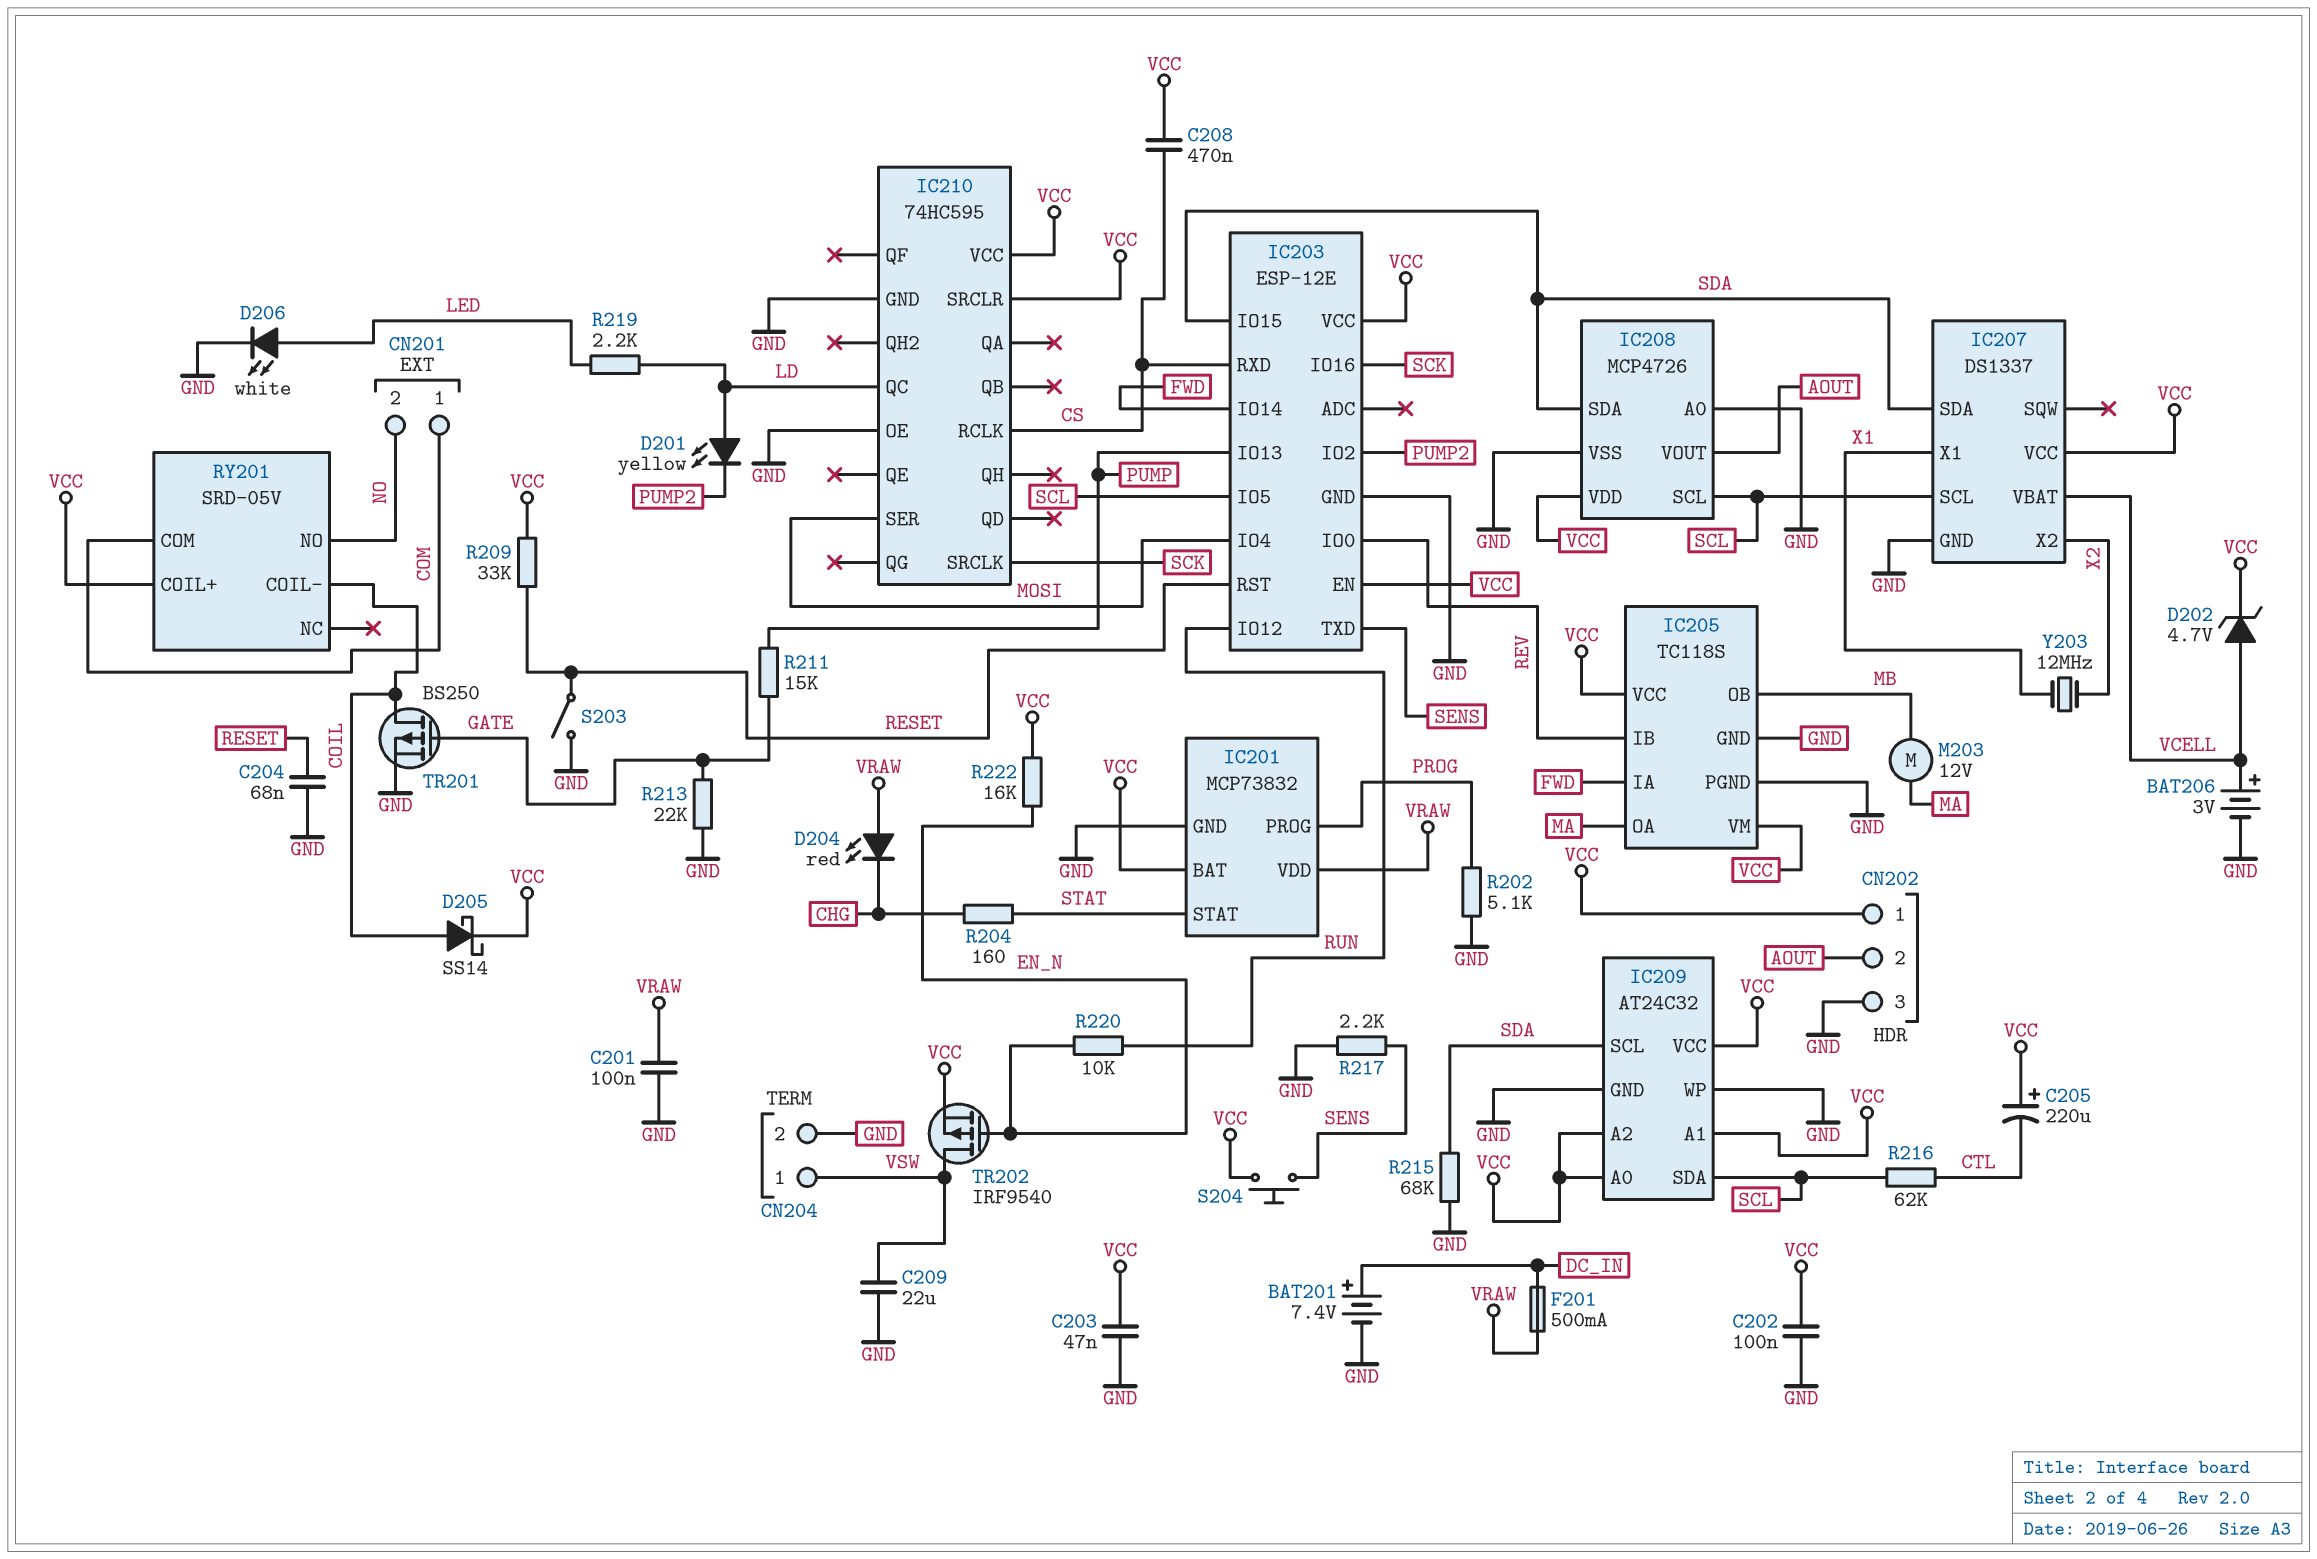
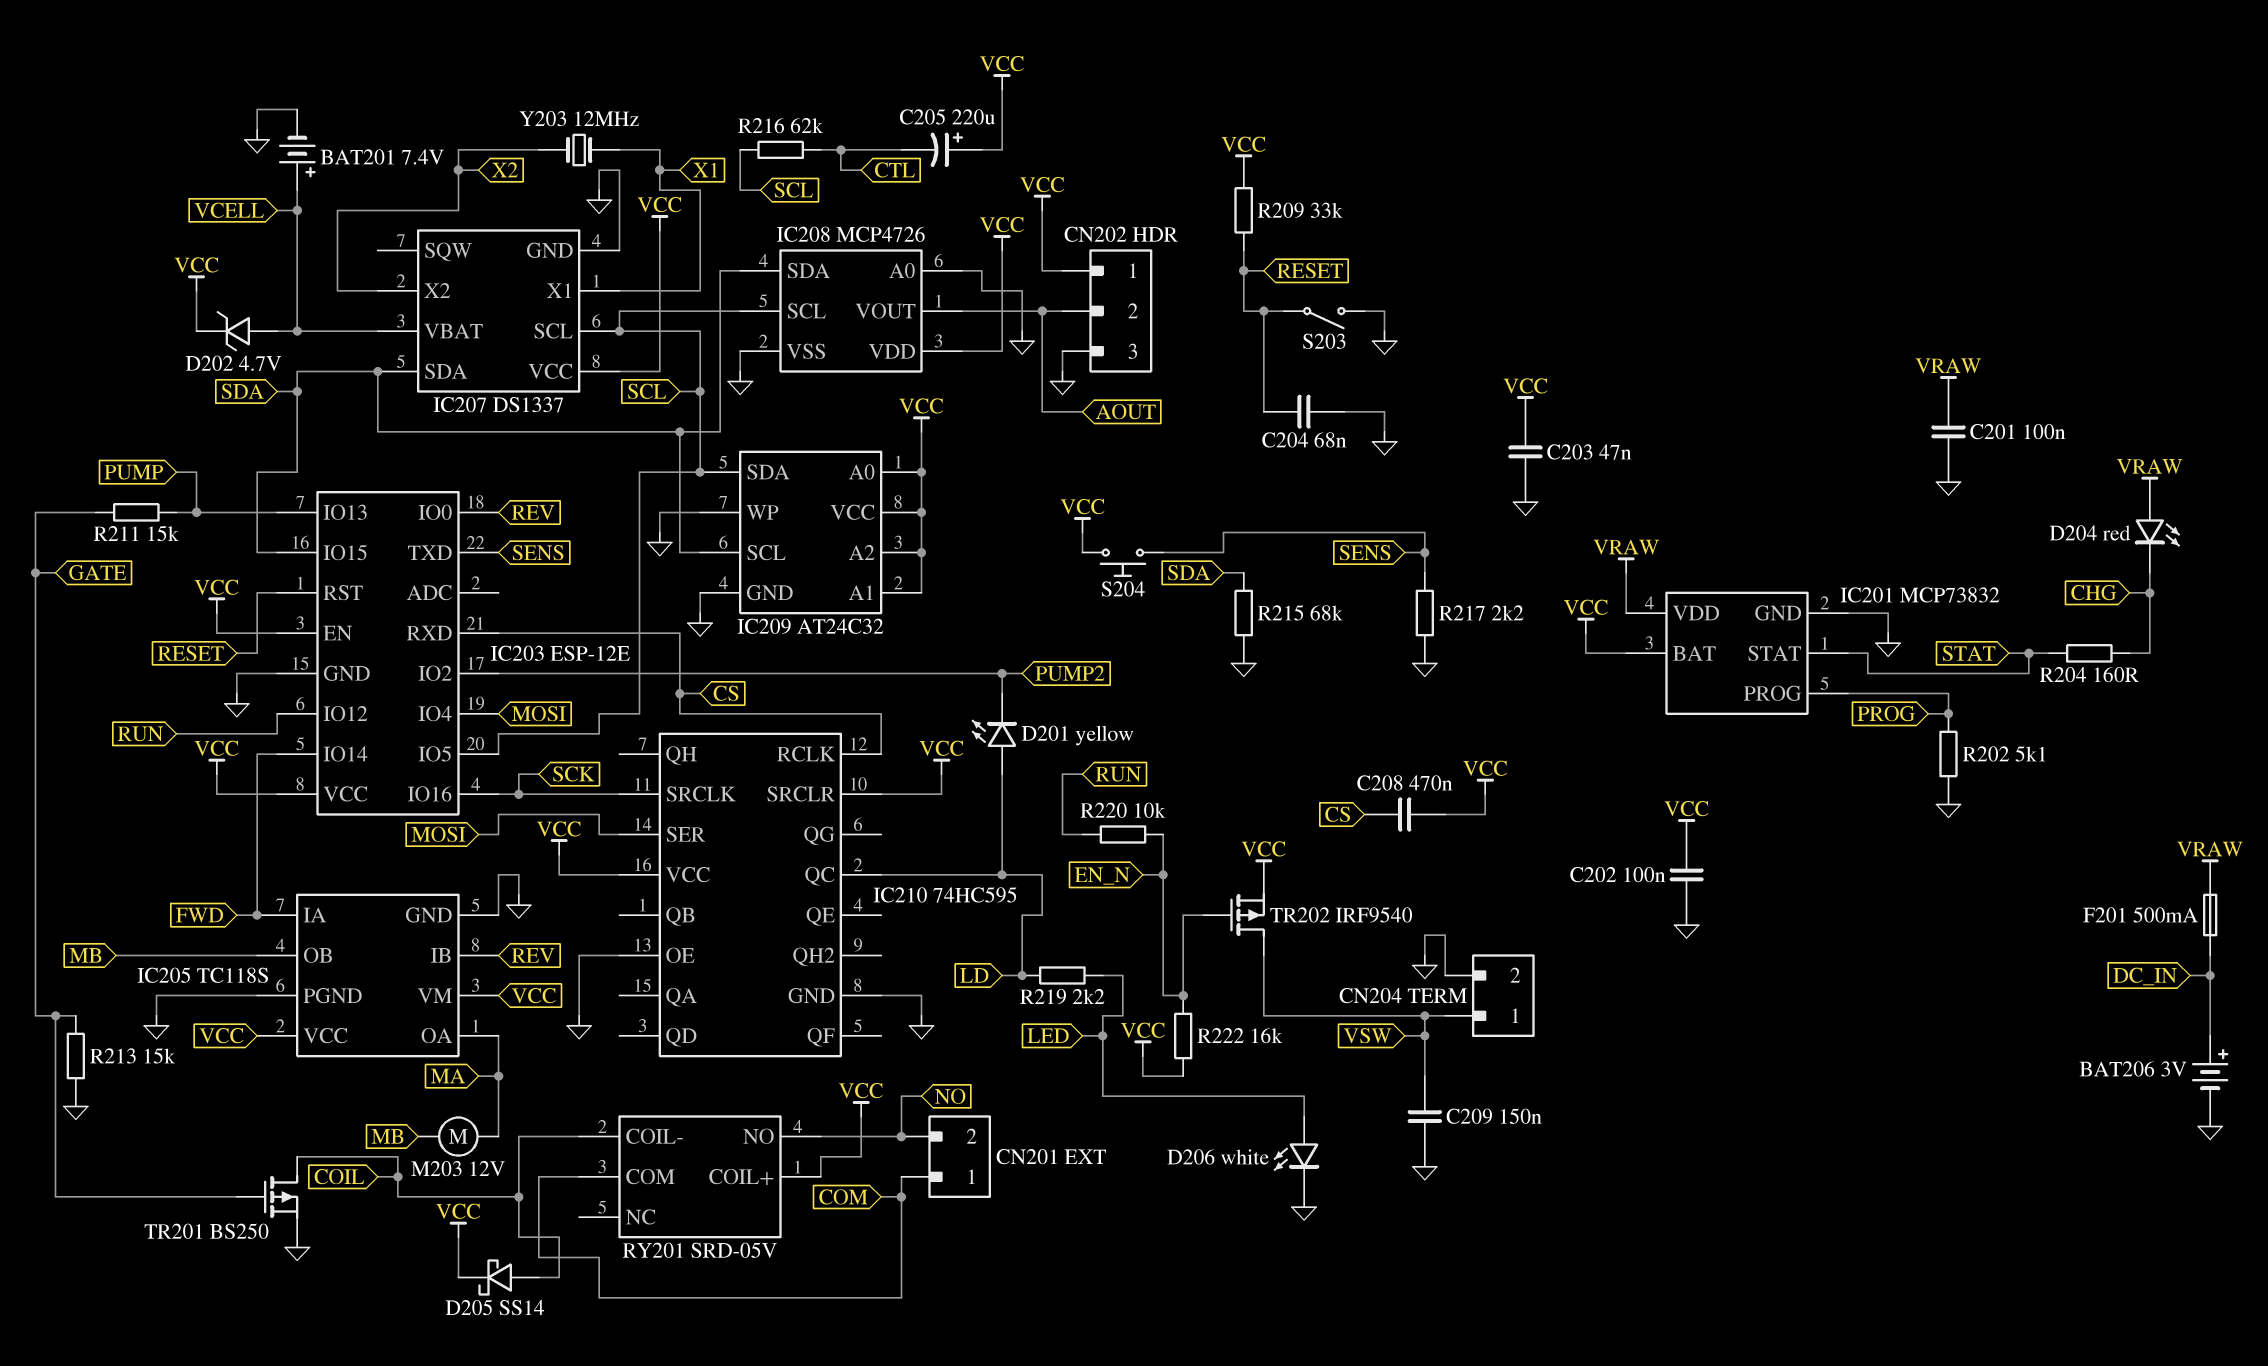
BAT201: 7.4V (plus DC_IN, minus GND) -> 7.4V (plus VCELL, minus GND)
BAT206: 3V (plus VCELL, minus GND) -> 3V (plus DC_IN, minus GND)
C209: 22uF (GND, VSW) -> 150nF (GND, VSW)
R213: 22k (GATE, GND) -> 15k (GATE, GND)

